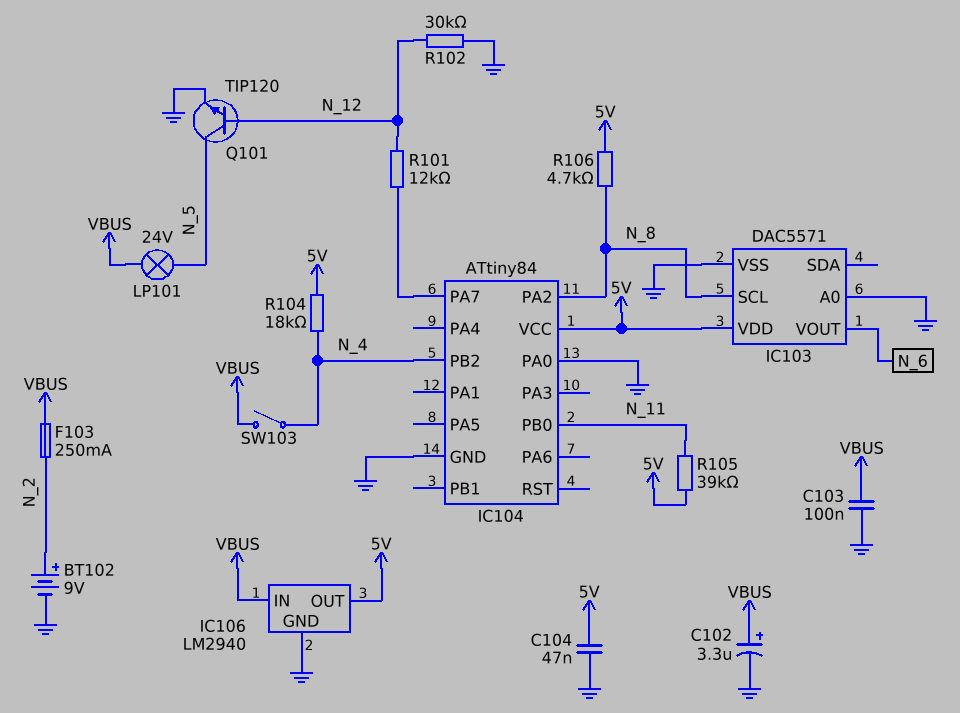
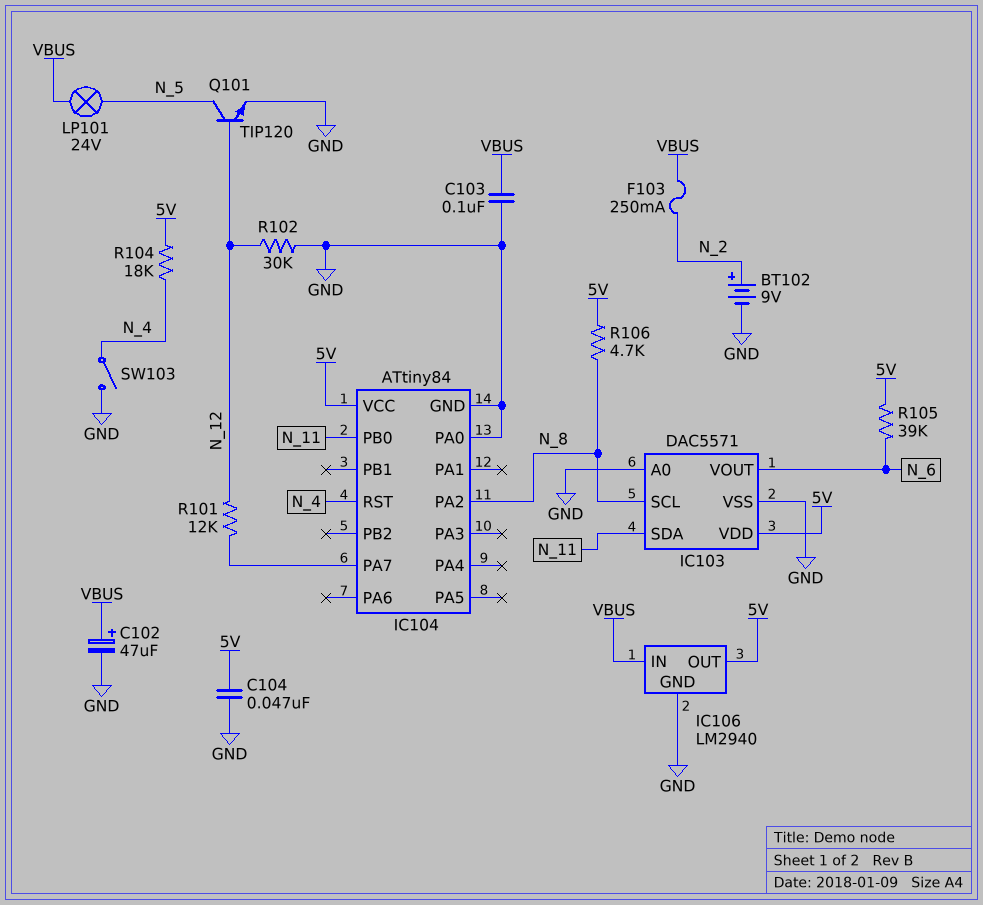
C102: 3.3uF (plus VBUS, minus GND) -> 47uF (plus VBUS, minus GND)
IC103 pin SDA: none -> N_11
IC104 pin PB2: N_4 -> none
IC104 pin RST: none -> N_4
R105: 39k (5V, N_11) -> 39k (5V, N_6)
SW103: switch (N_4, VBUS) -> switch (GND, N_4)

